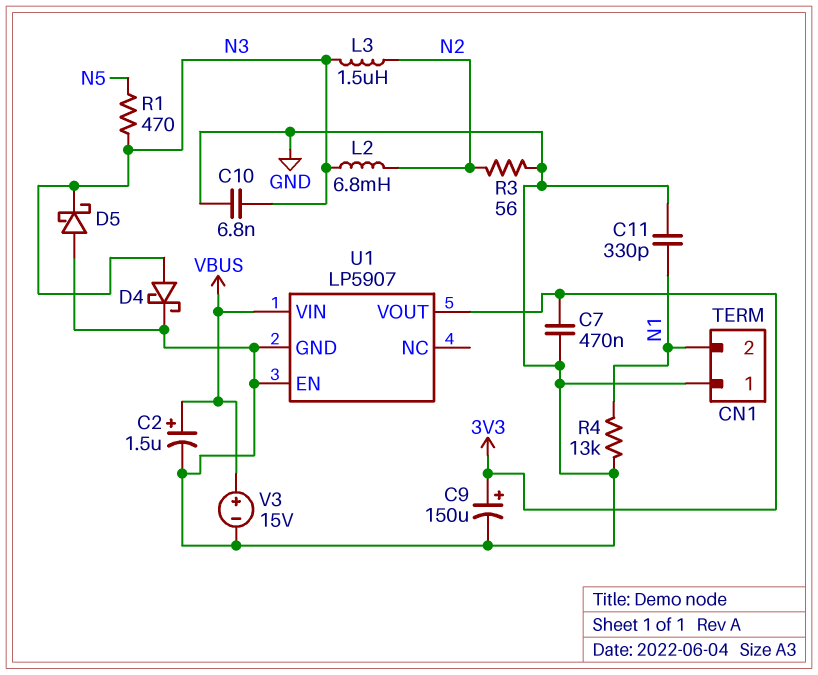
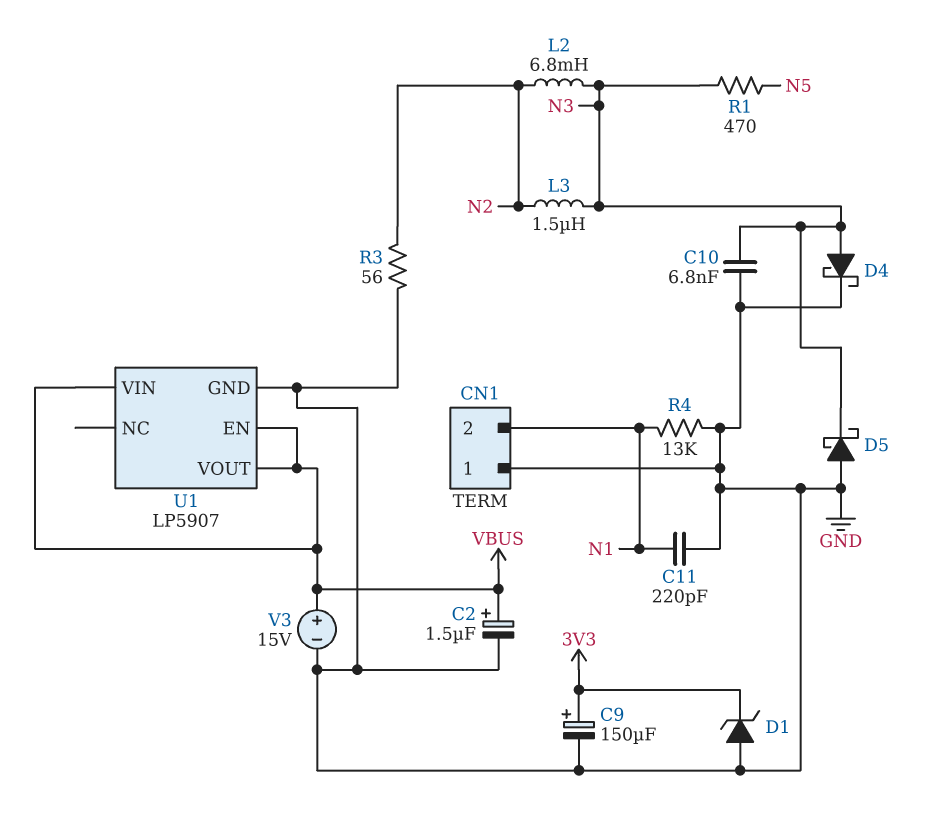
C7: 470nF (3V3, GND) -> none
C11: 330pF (GND, N1) -> 220pF (GND, N1)
D1: none -> zener (A GND, K 3V3)
U1 pin EN: GND -> VBUS
U1 pin VOUT: 3V3 -> VBUS

